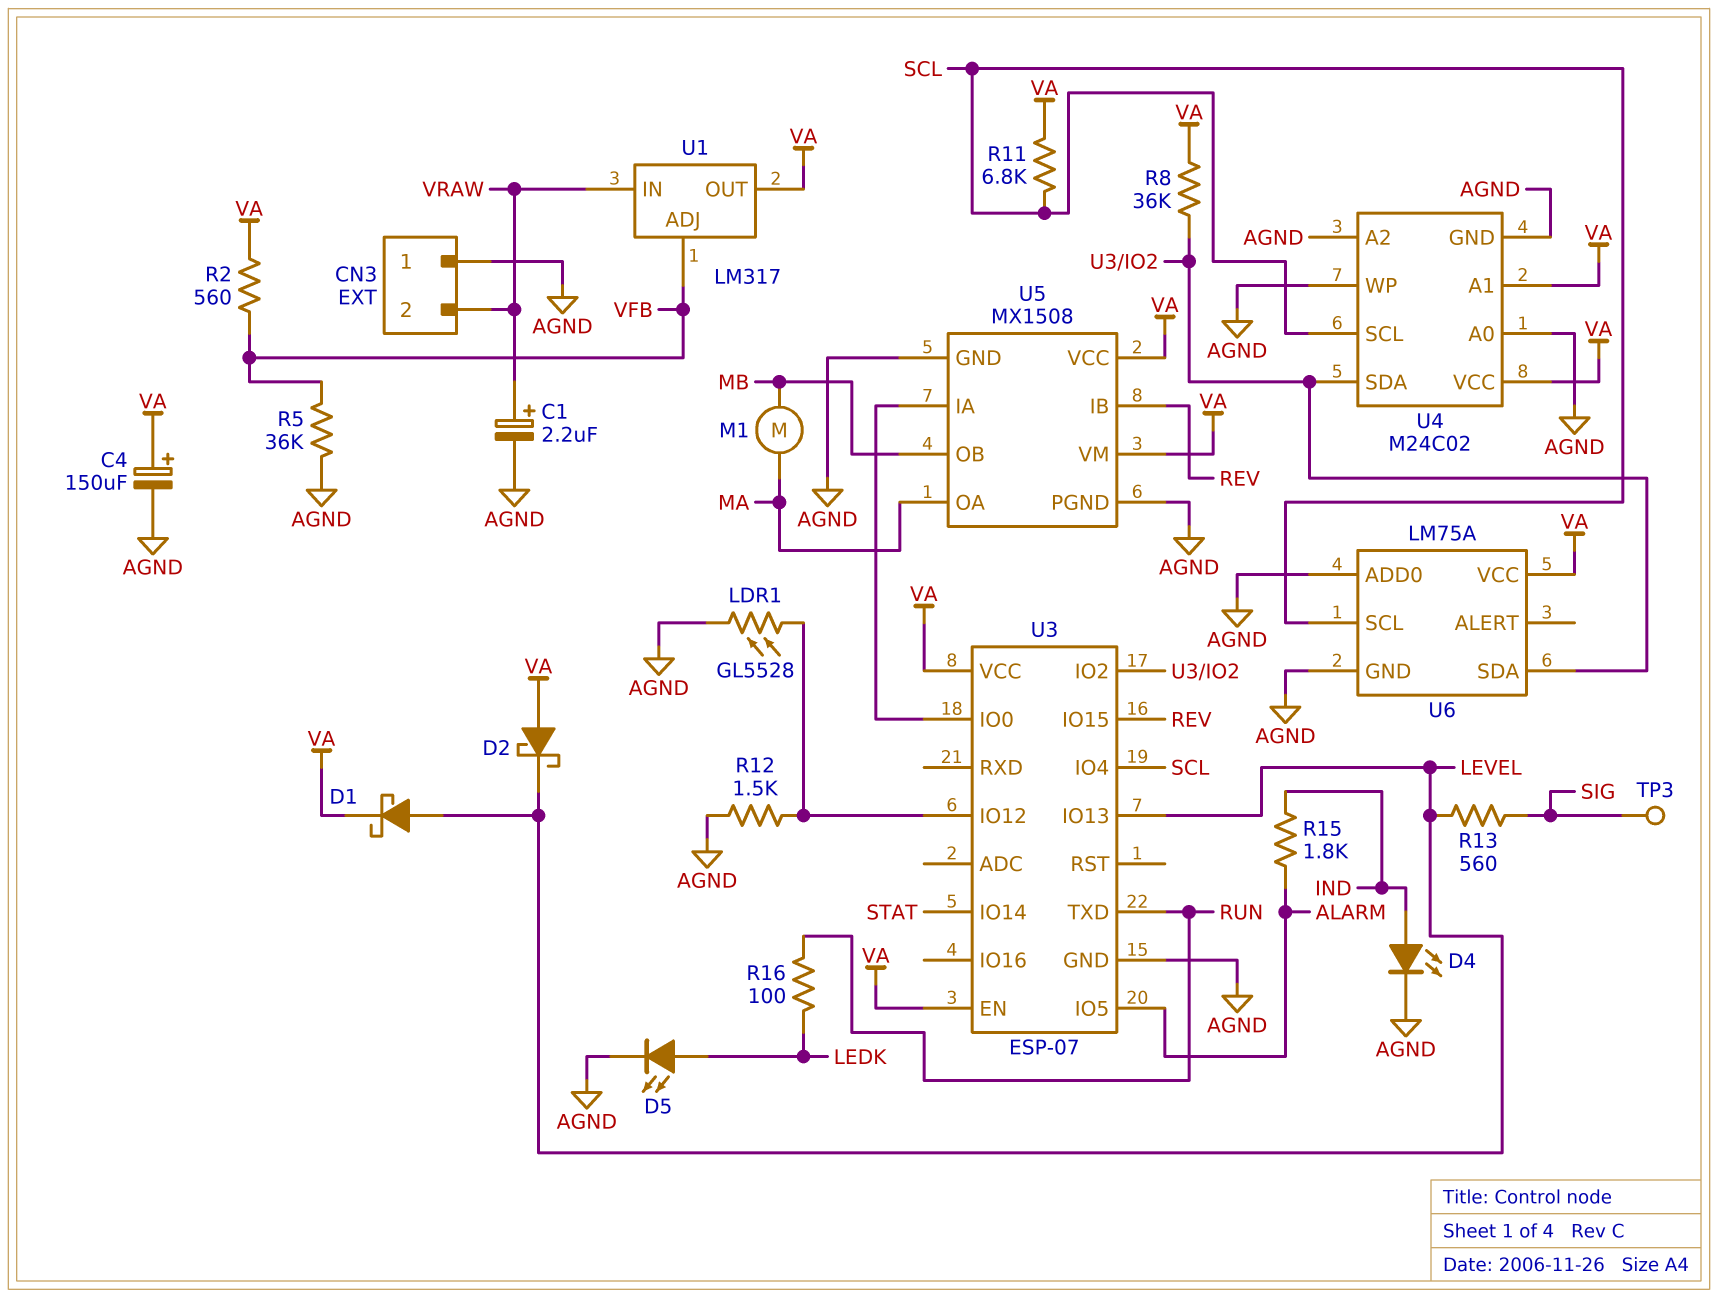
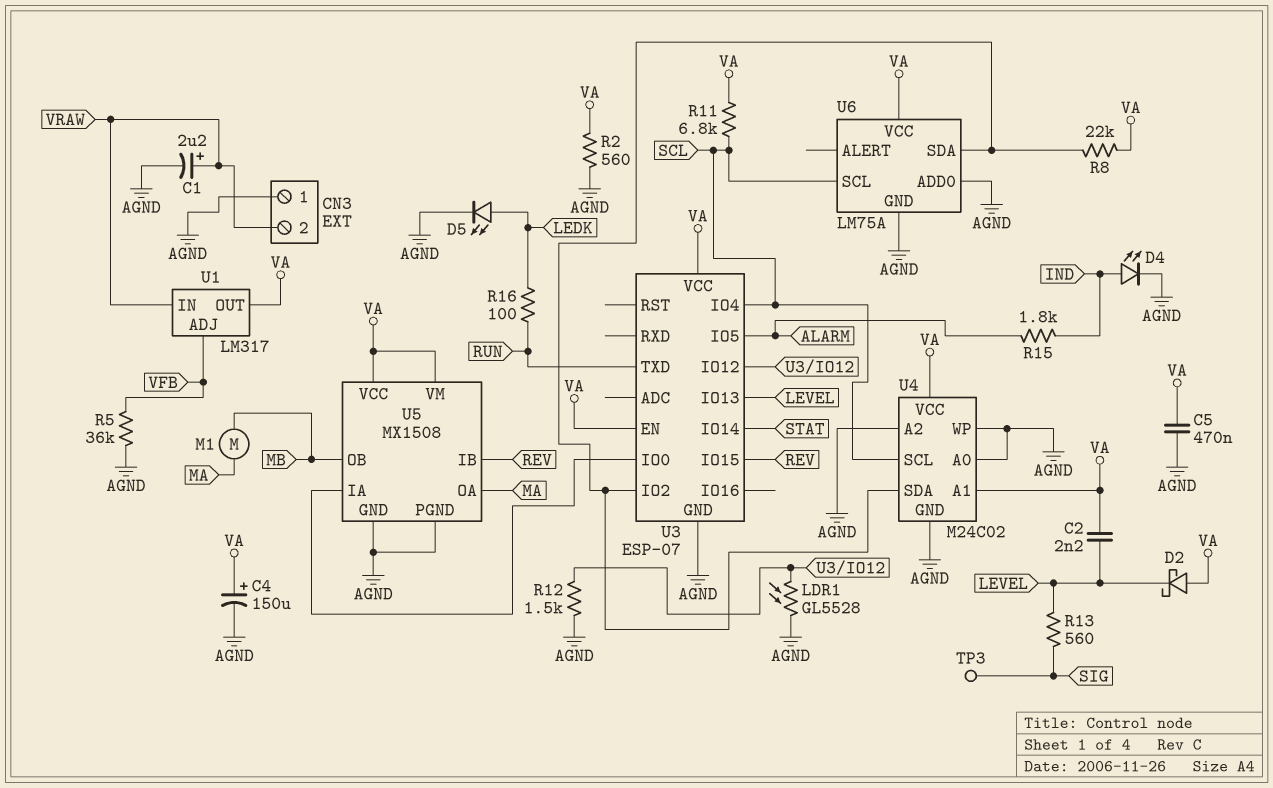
C2: none -> 2.2nF (LEVEL, VA)
C5: none -> 470nF (AGND, VA)
D1: schottky (A LEVEL, K VA) -> none
R2: 560 (VA, VFB) -> 560 (AGND, VA)
R8: 36k (U3/IO2, VA) -> 22k (U3/IO2, VA)

